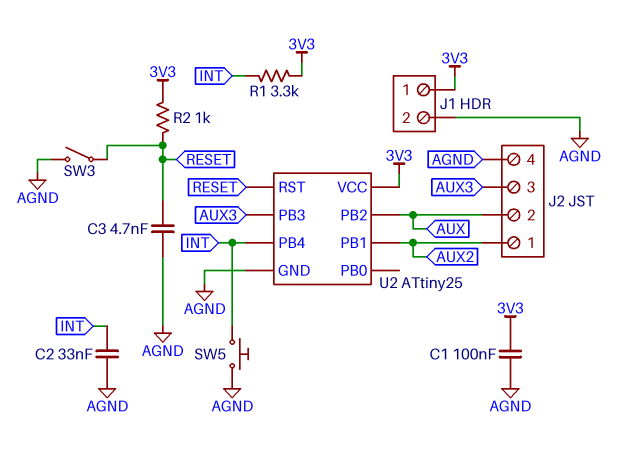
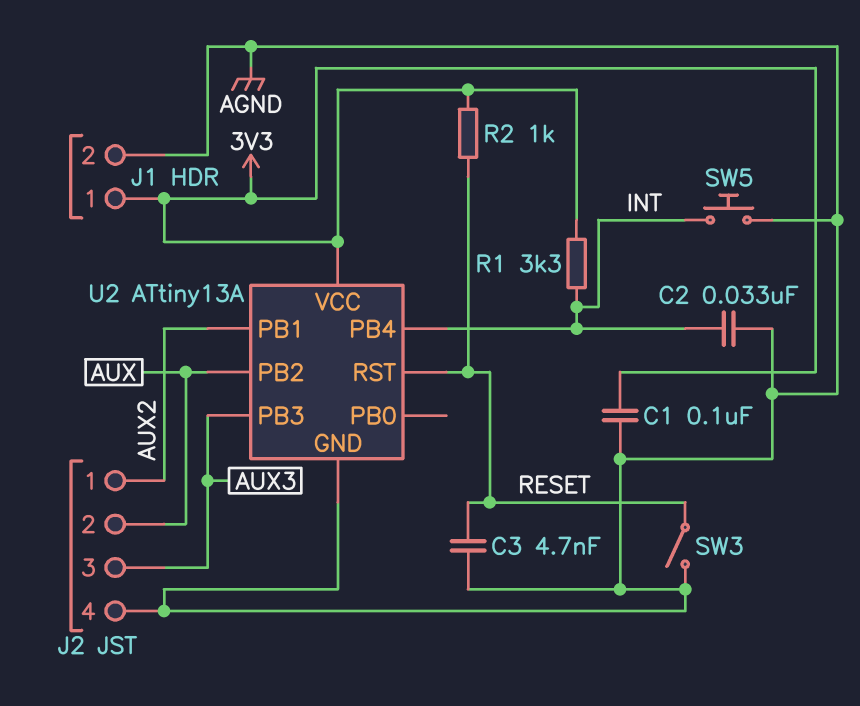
U2: ATtiny25 -> ATtiny13A

